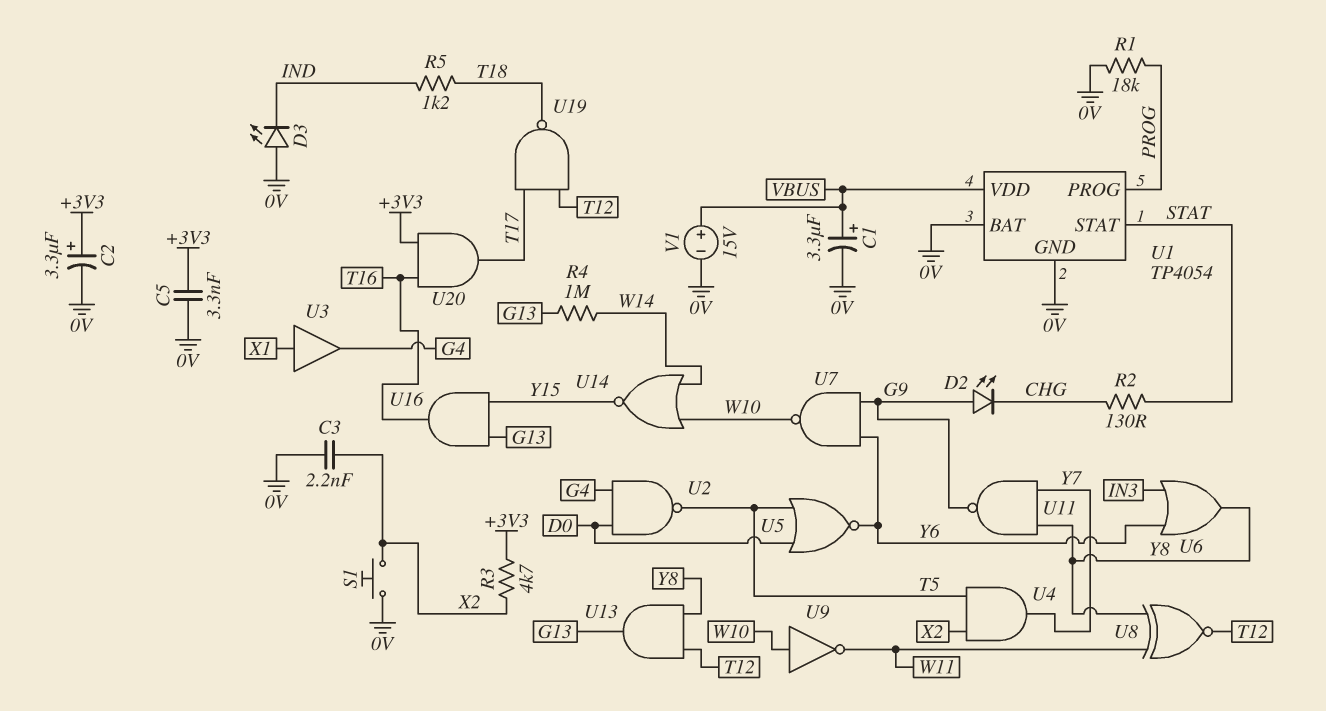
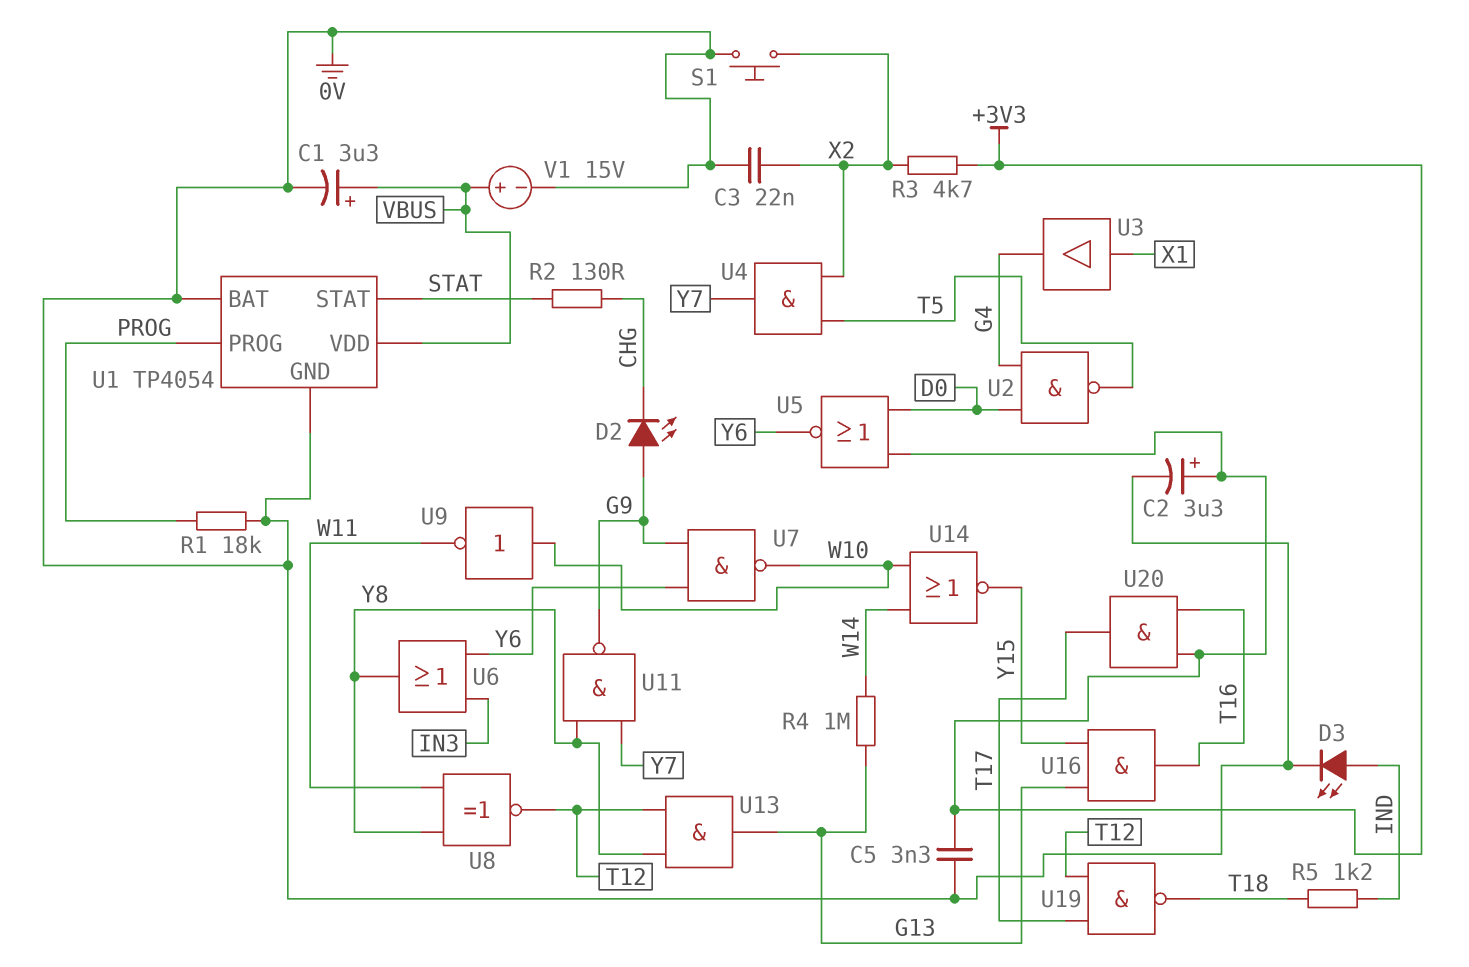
C3: 2.2nF (0V, X2) -> 22nF (0V, X2)
D3: LED (A 0V, K IND) -> LED (A IND, K 0V)
U5: NOR (in D0, in T5, out Y6) -> NOR (in +3V3, in D0, out Y6)

